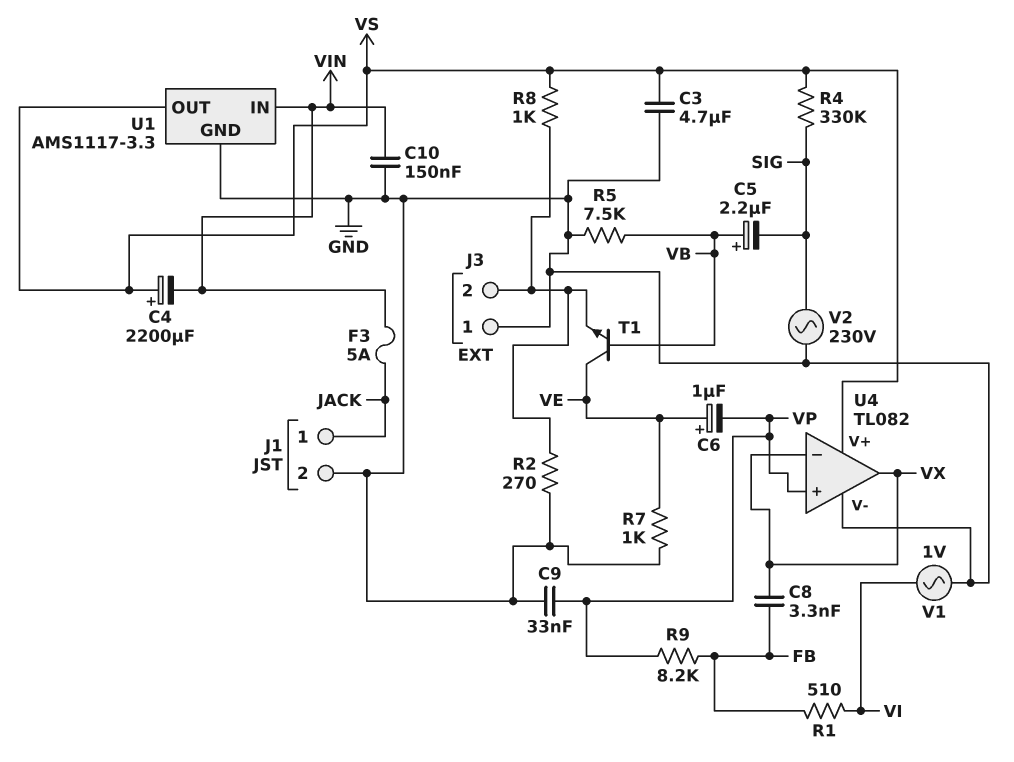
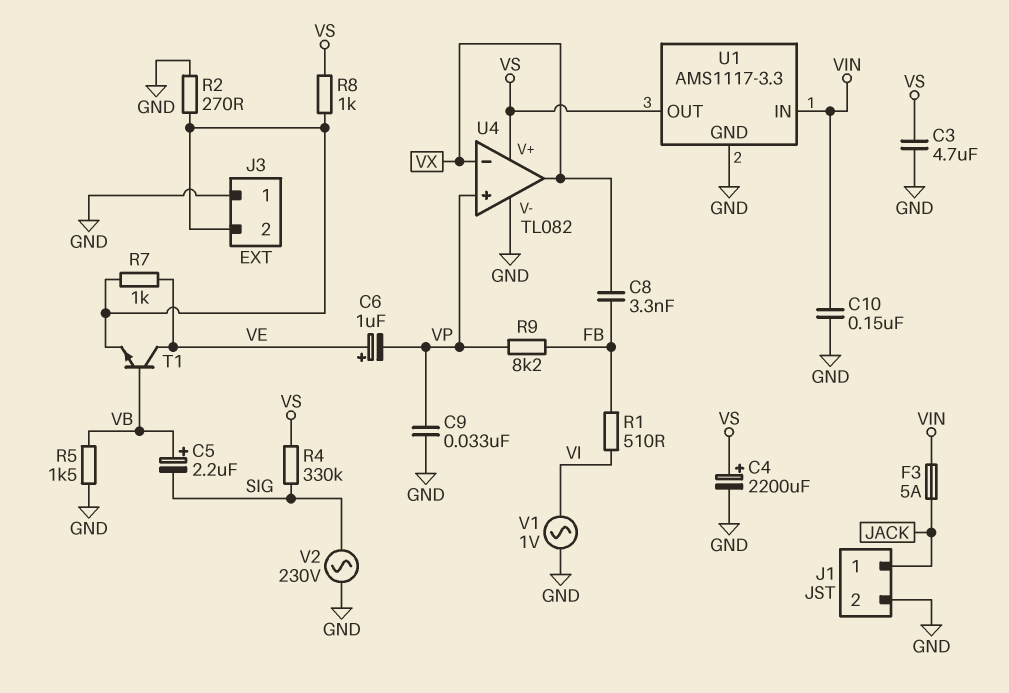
C4: 2200uF (plus VS, minus VIN) -> 2200uF (plus VS, minus GND)
R5: 7.5k (GND, VB) -> 1.5k (GND, VB)
R7: 1k (GND, VE) -> 1k (J3/2, VE)

